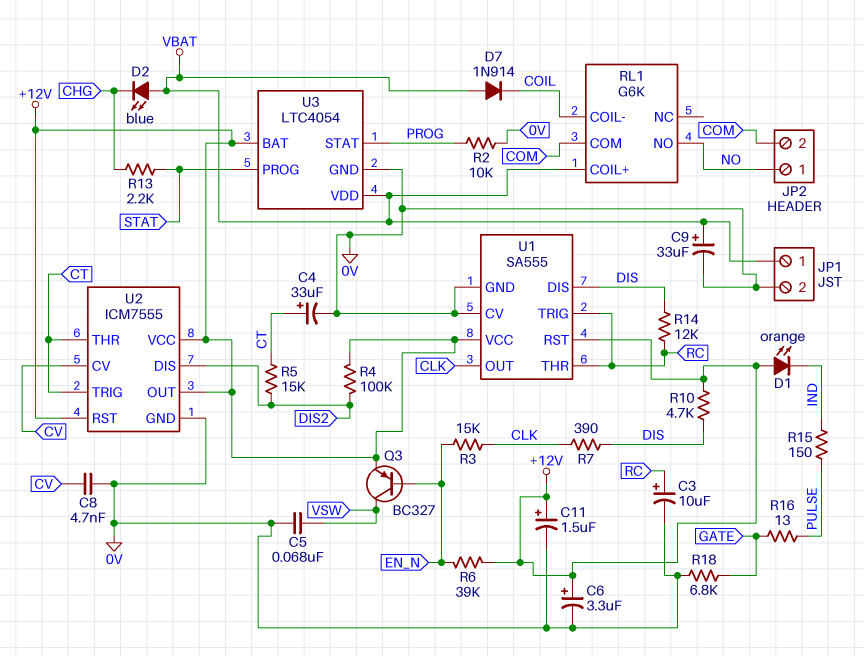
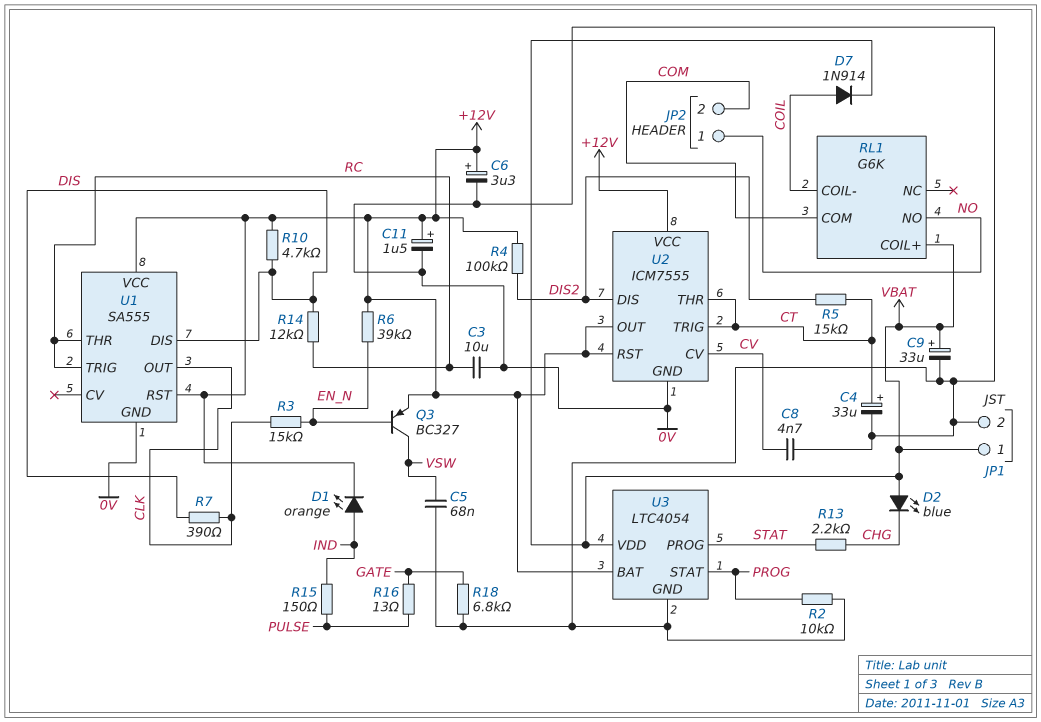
C3: 10uF (plus RC, minus 0V) -> 10uF (0V, RC)
D1: LED orange (A +12V, K IND) -> LED orange (A IND, K +12V)
D7: diode 1N914 (A VBAT, K COIL) -> diode 1N914 (A COIL, K VBAT)
U1 pin CV: 0V -> none

